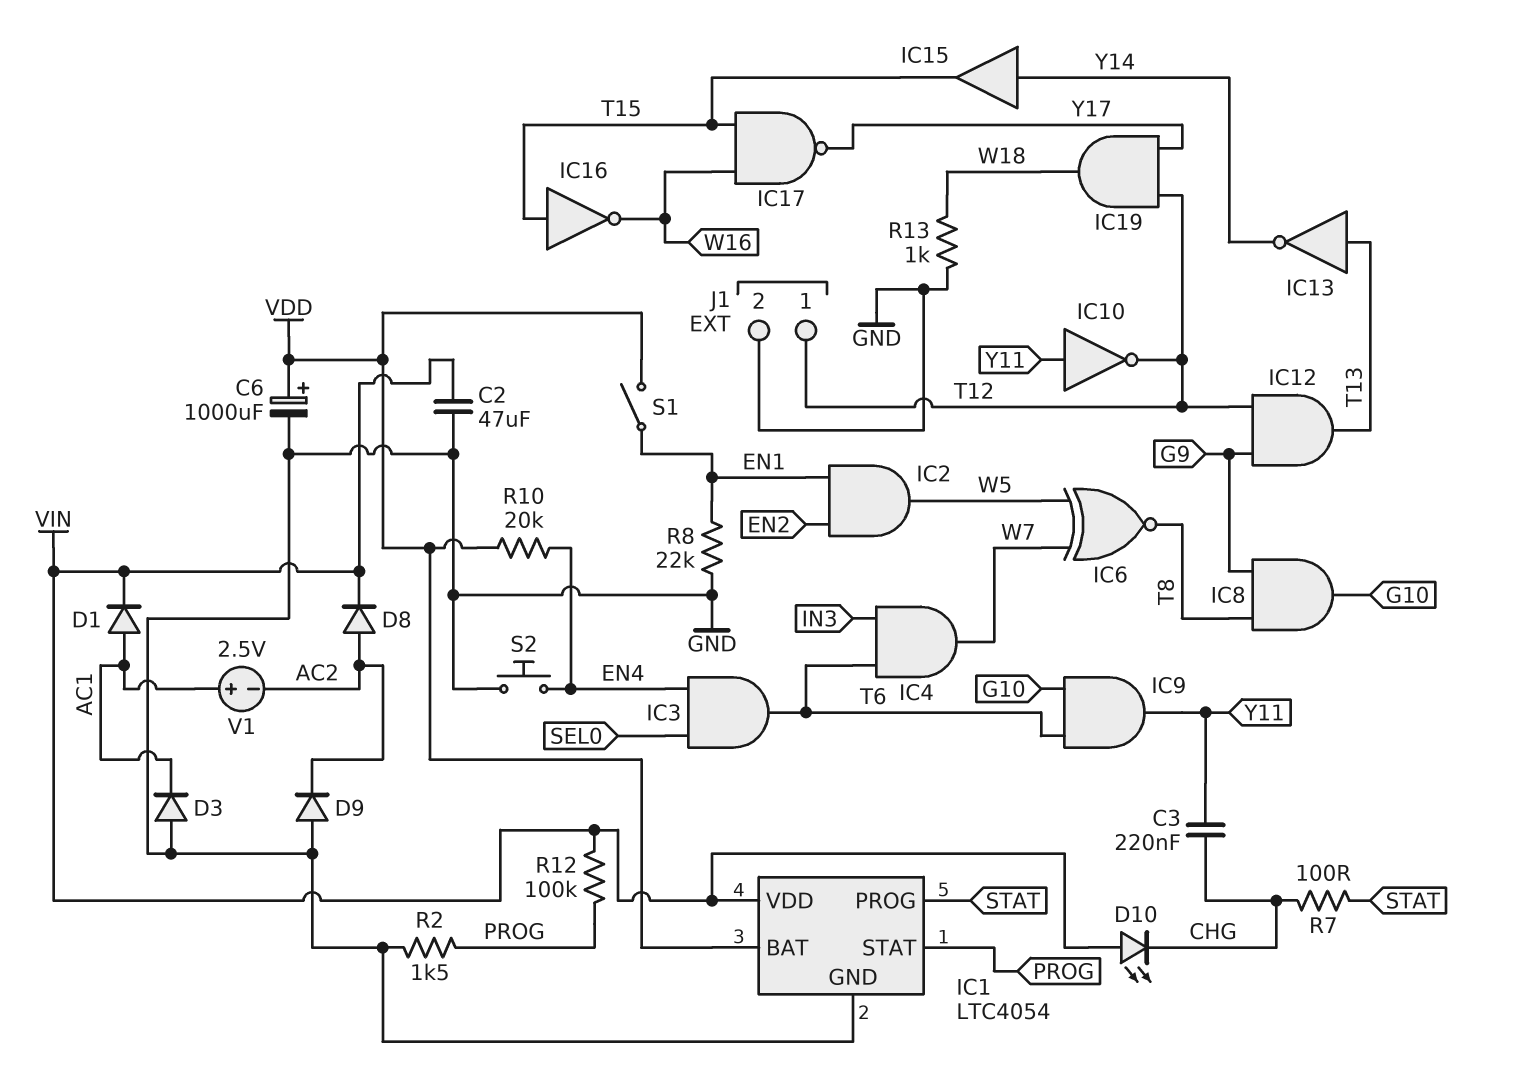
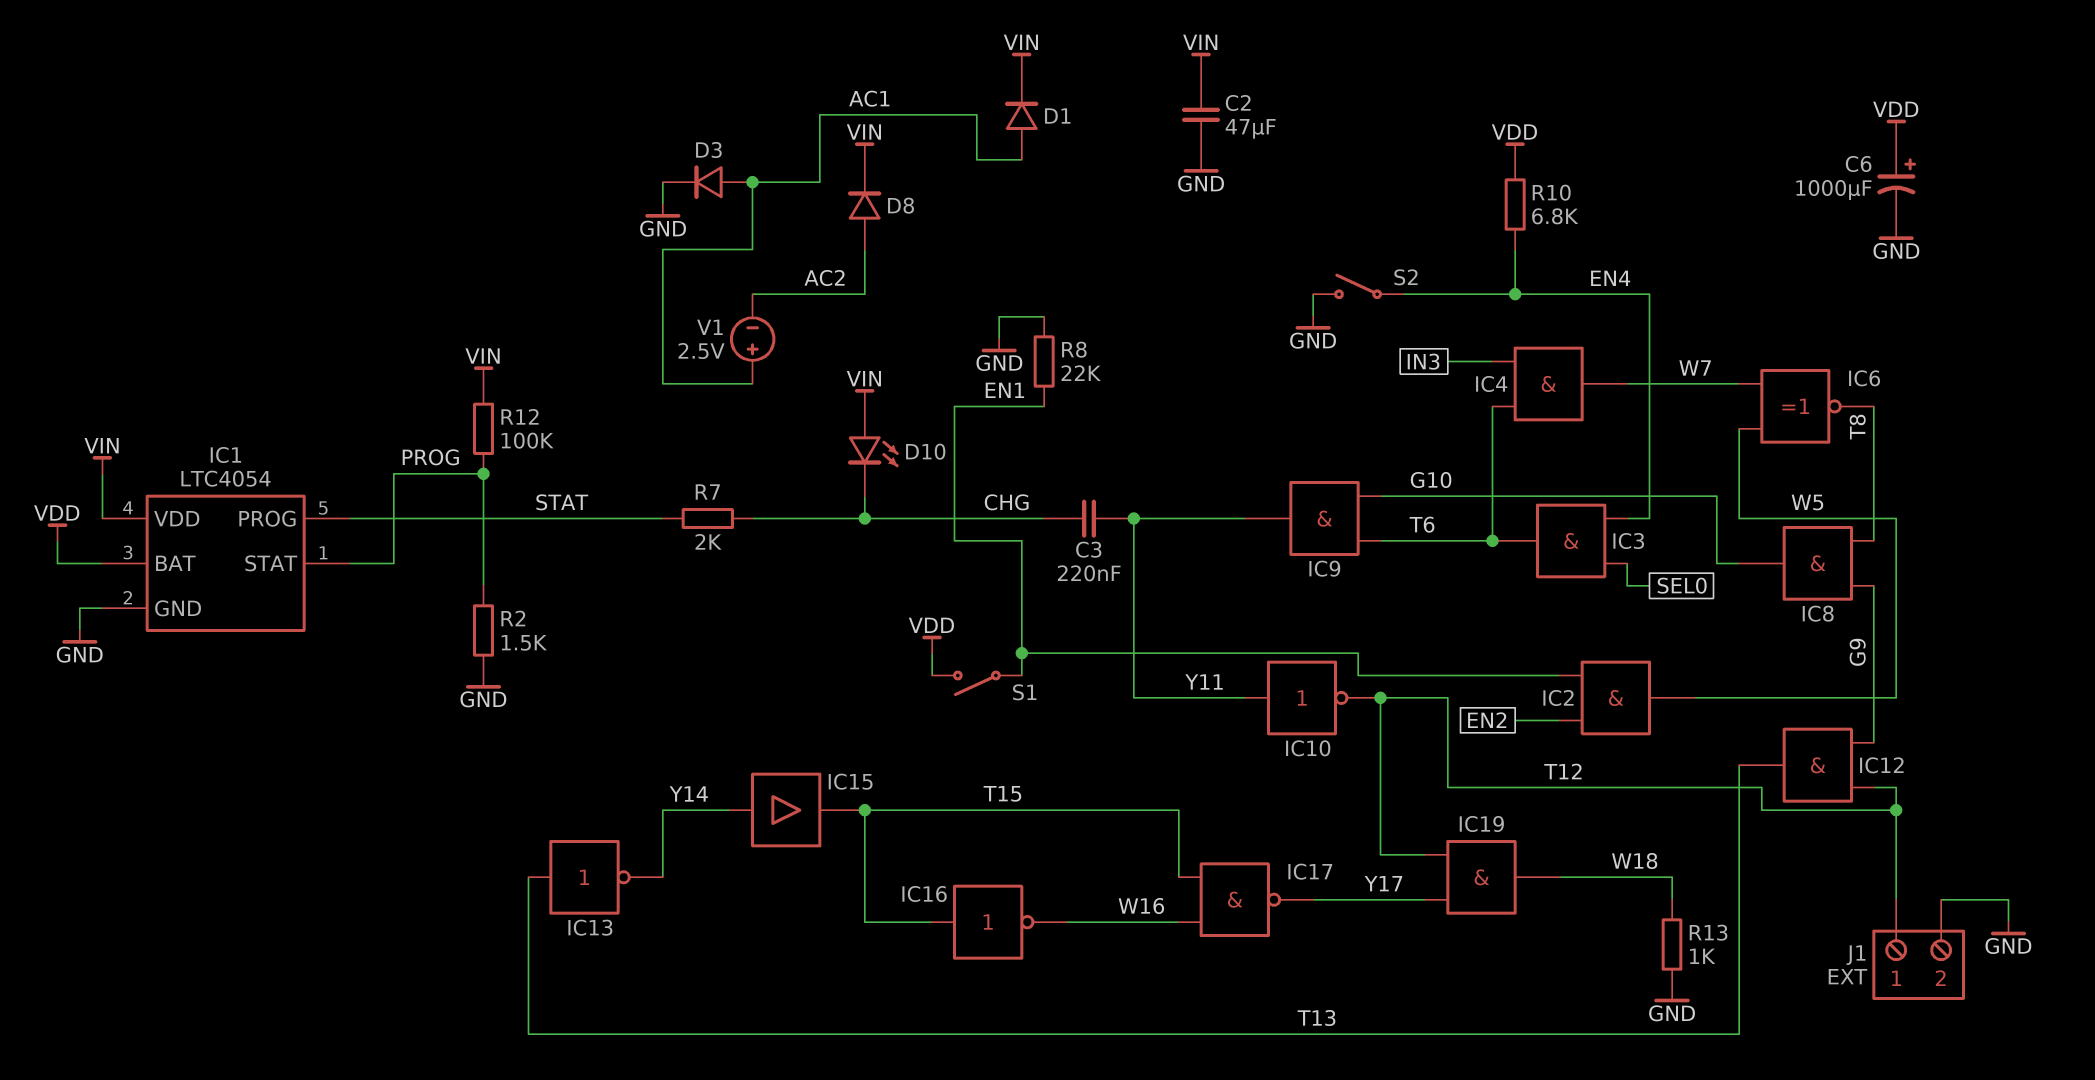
D3: diode (A GND, K AC1) -> diode (A AC1, K GND)
D9: diode (A GND, K AC2) -> none
R7: 100 (CHG, STAT) -> 2k (CHG, STAT)
R10: 20k (EN4, VDD) -> 6.8k (EN4, VDD)
S2: button (EN4, GND) -> switch (EN4, GND)

